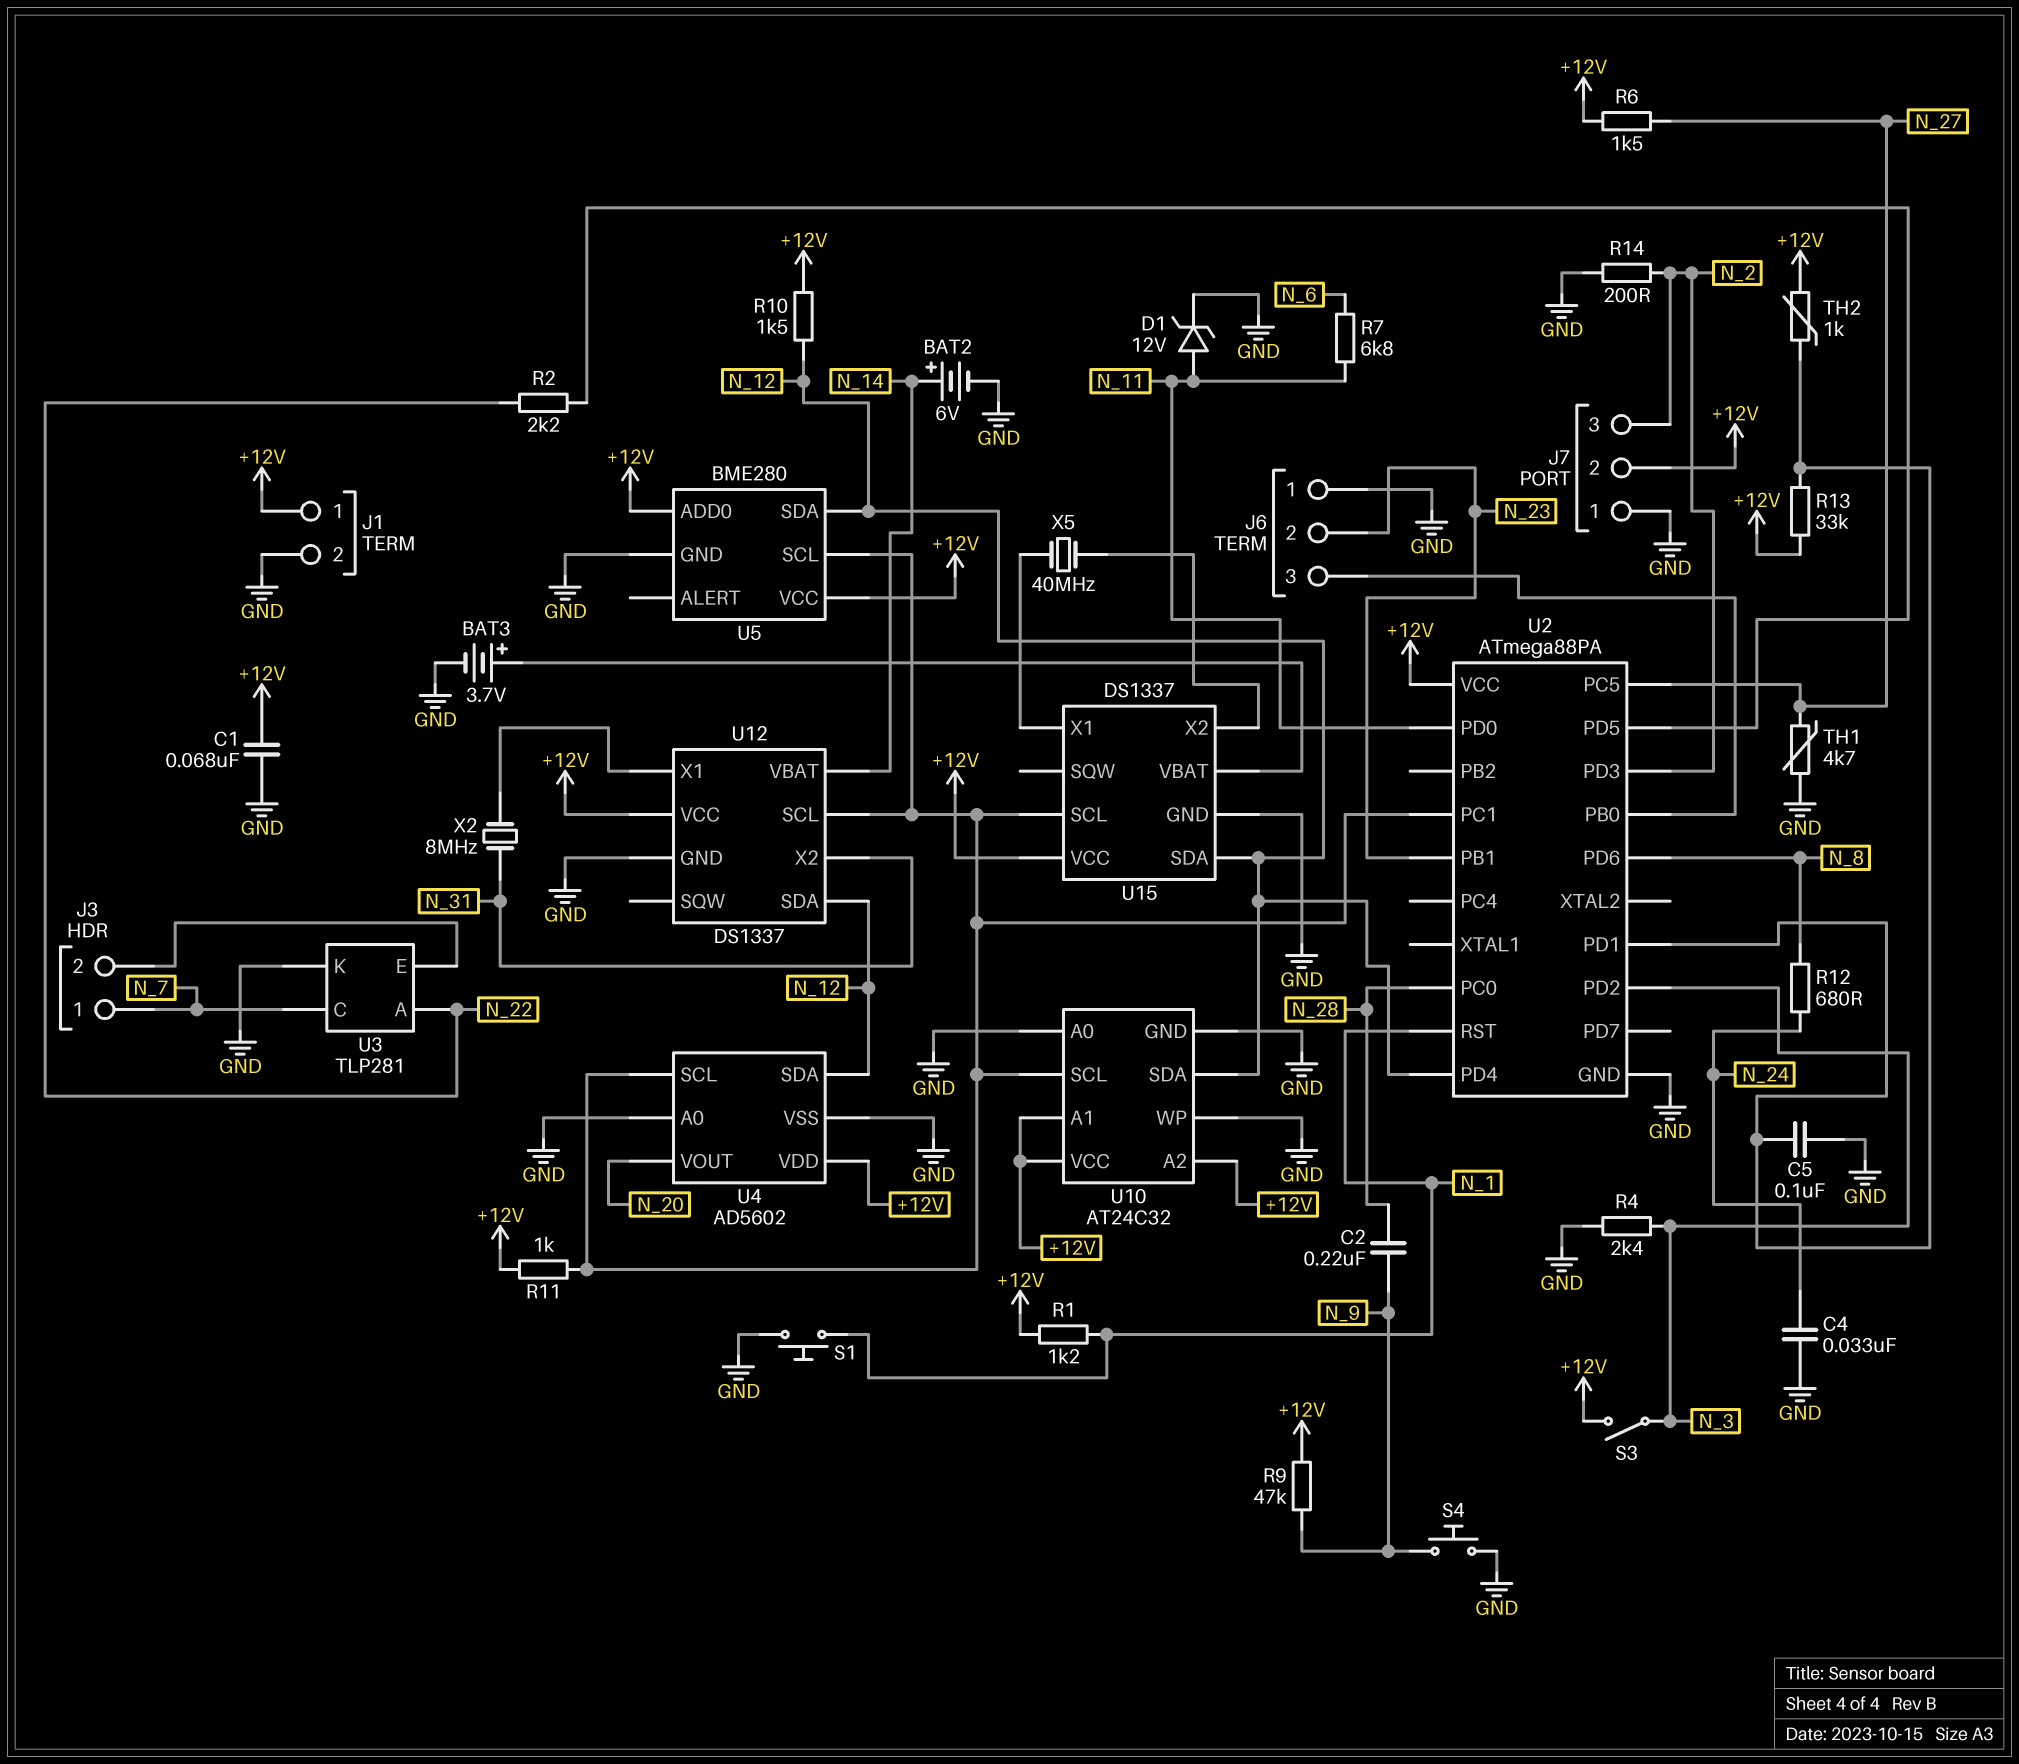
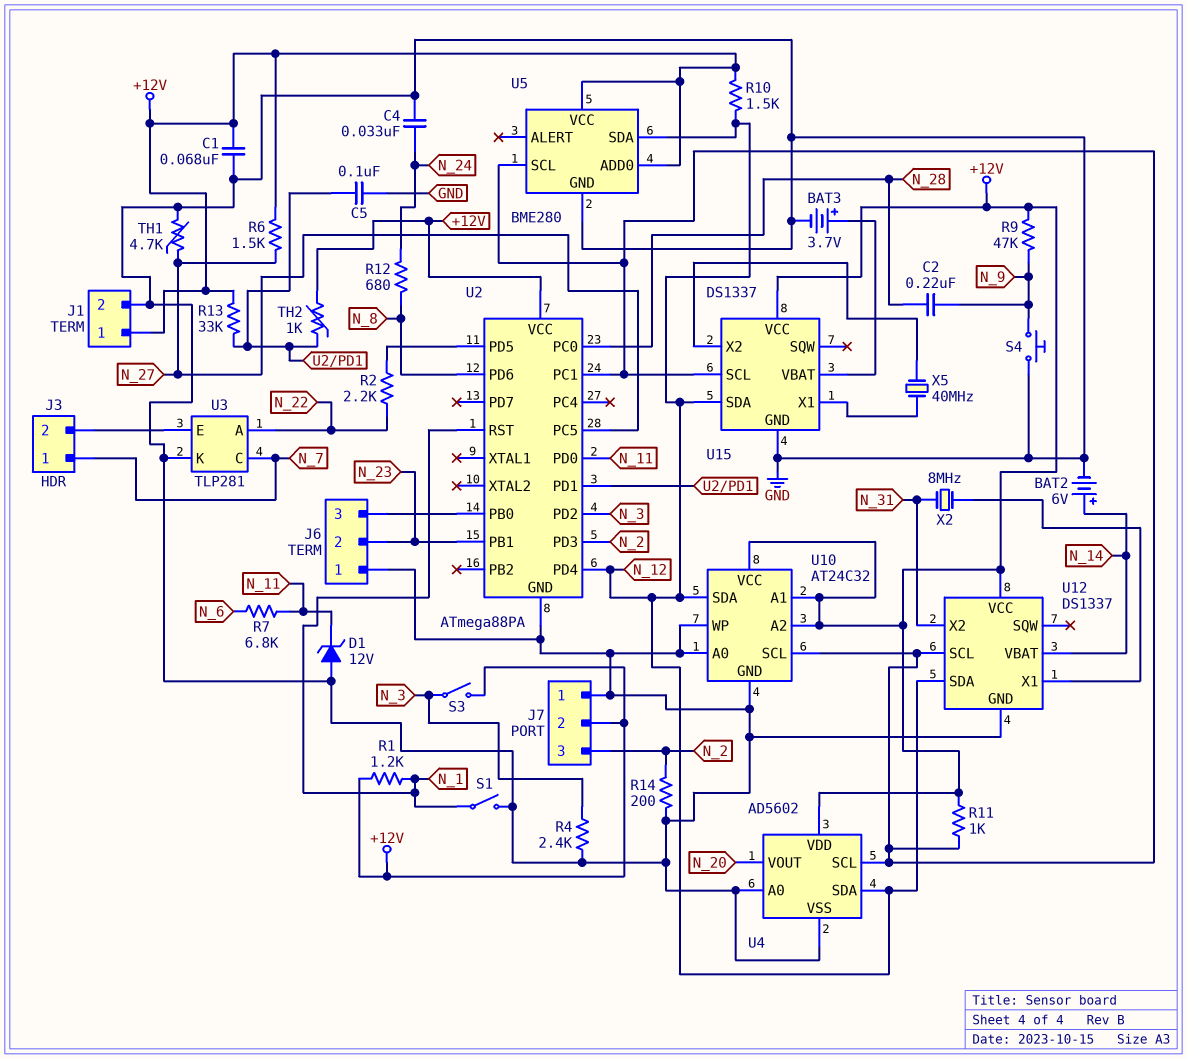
D1: zener 12V (A N_11, K GND) -> zener 12V (A GND, K N_11)
S1: button (GND, N_1) -> switch (GND, N_1)

